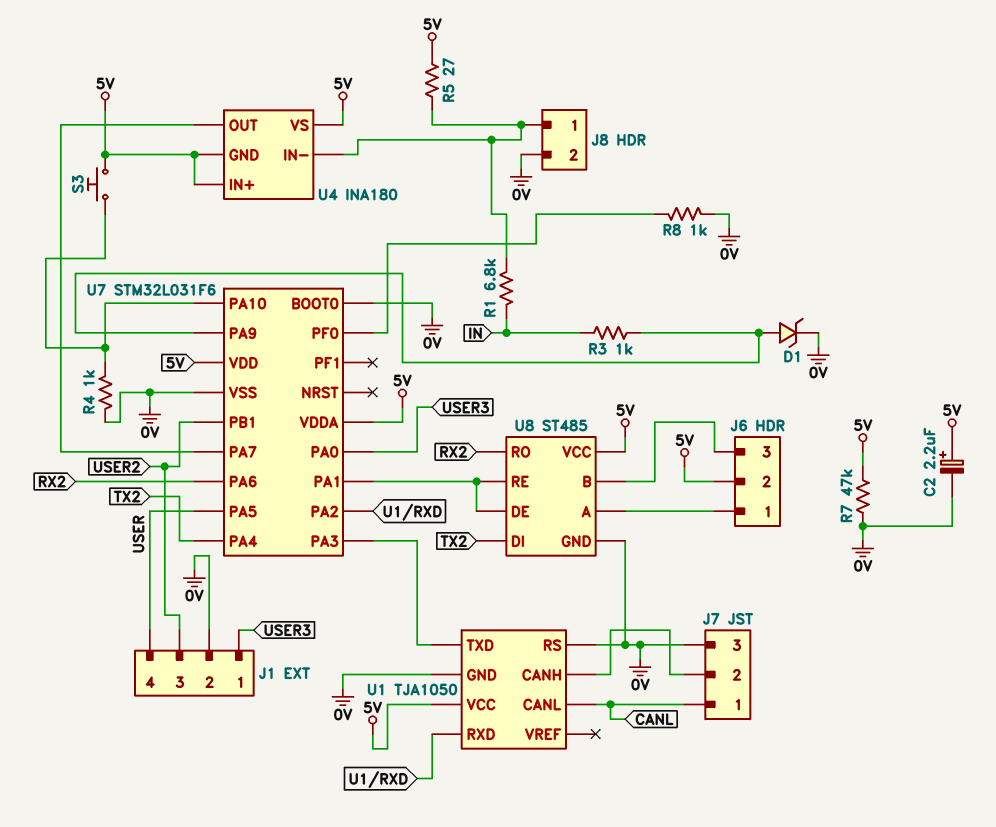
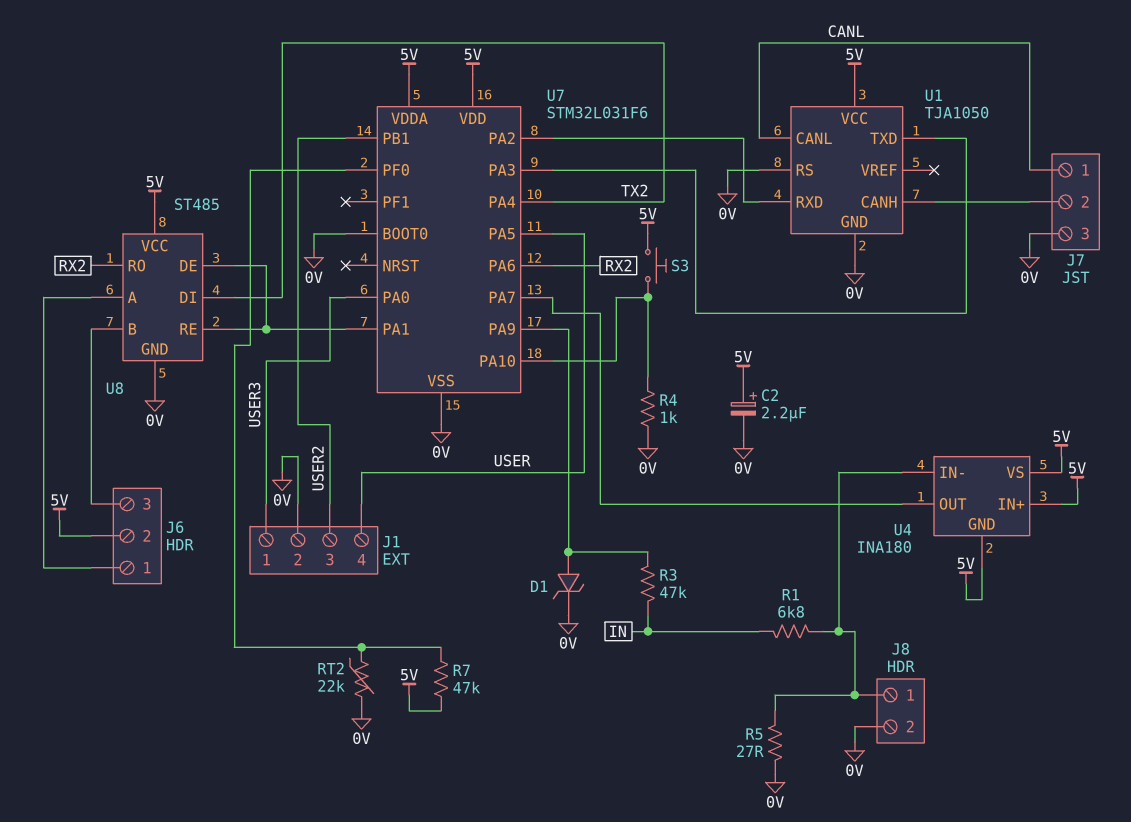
R3: 1k (IN, U7/PA9) -> 47k (IN, U7/PA9)
R5: 27 (5V, J8/1) -> 27 (0V, J8/1)
R7: 47k (0V, 5V) -> 47k (5V, U7/PF0)
R8: 1k (0V, U7/PF0) -> none
RT2: none -> 22k (0V, U7/PF0)

